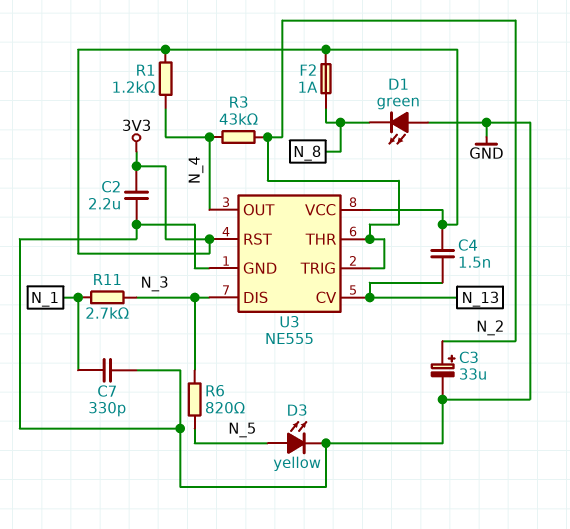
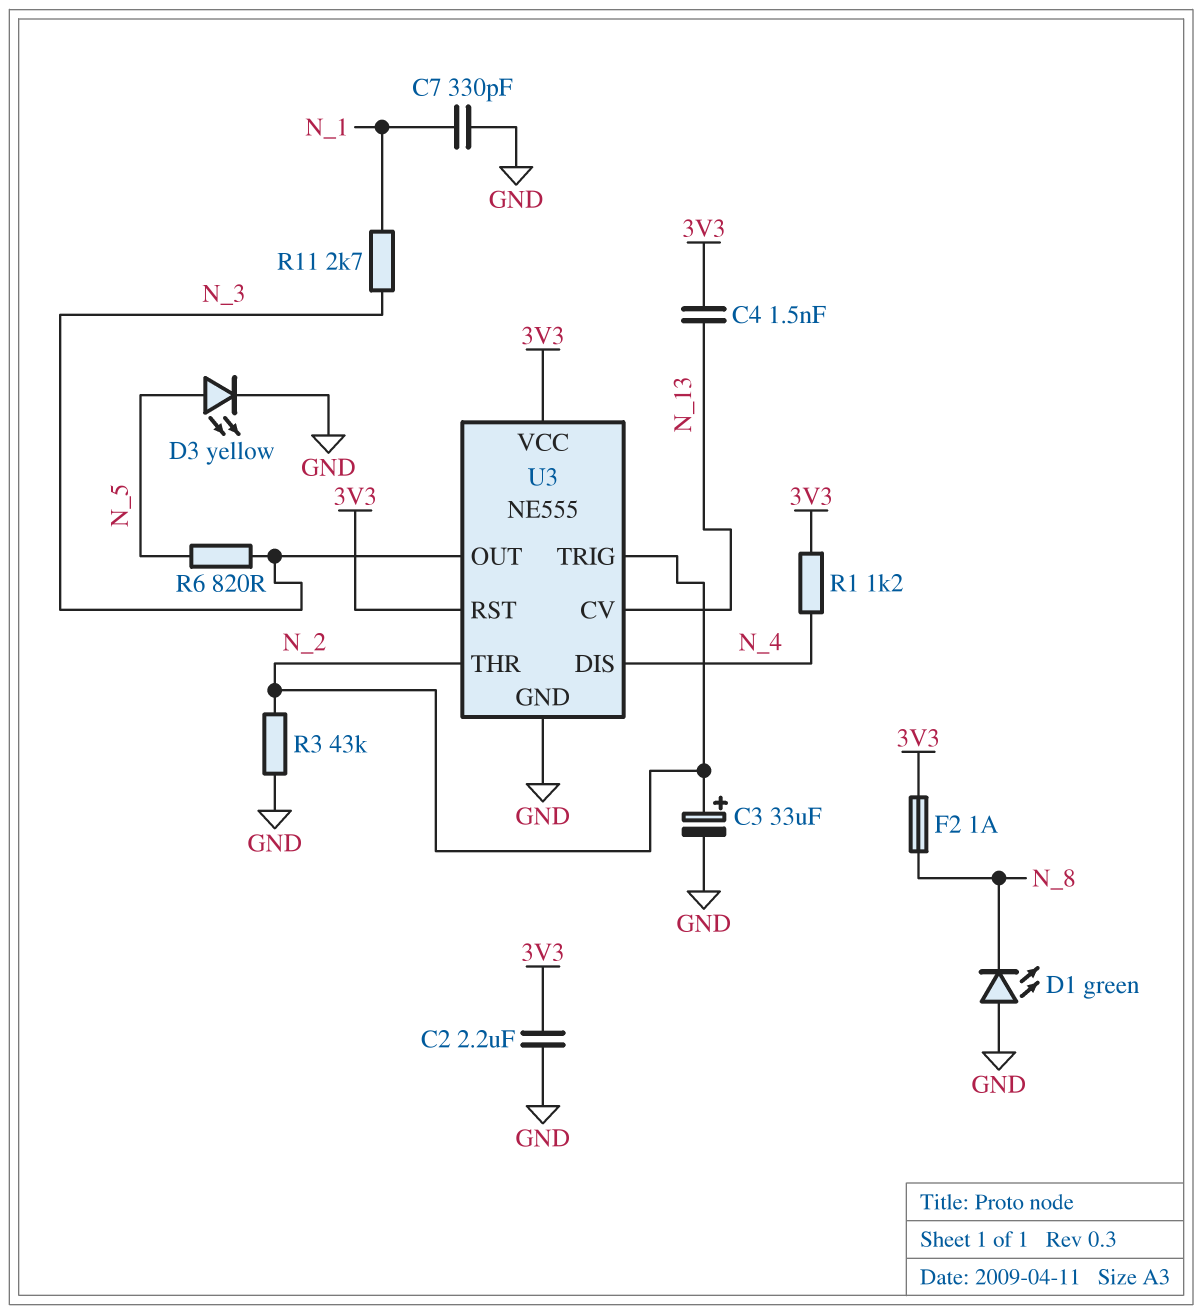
R3: 43k (N_2, N_4) -> 43k (GND, N_2)
U3 pin DIS: N_3 -> N_4
U3 pin OUT: N_4 -> N_3

